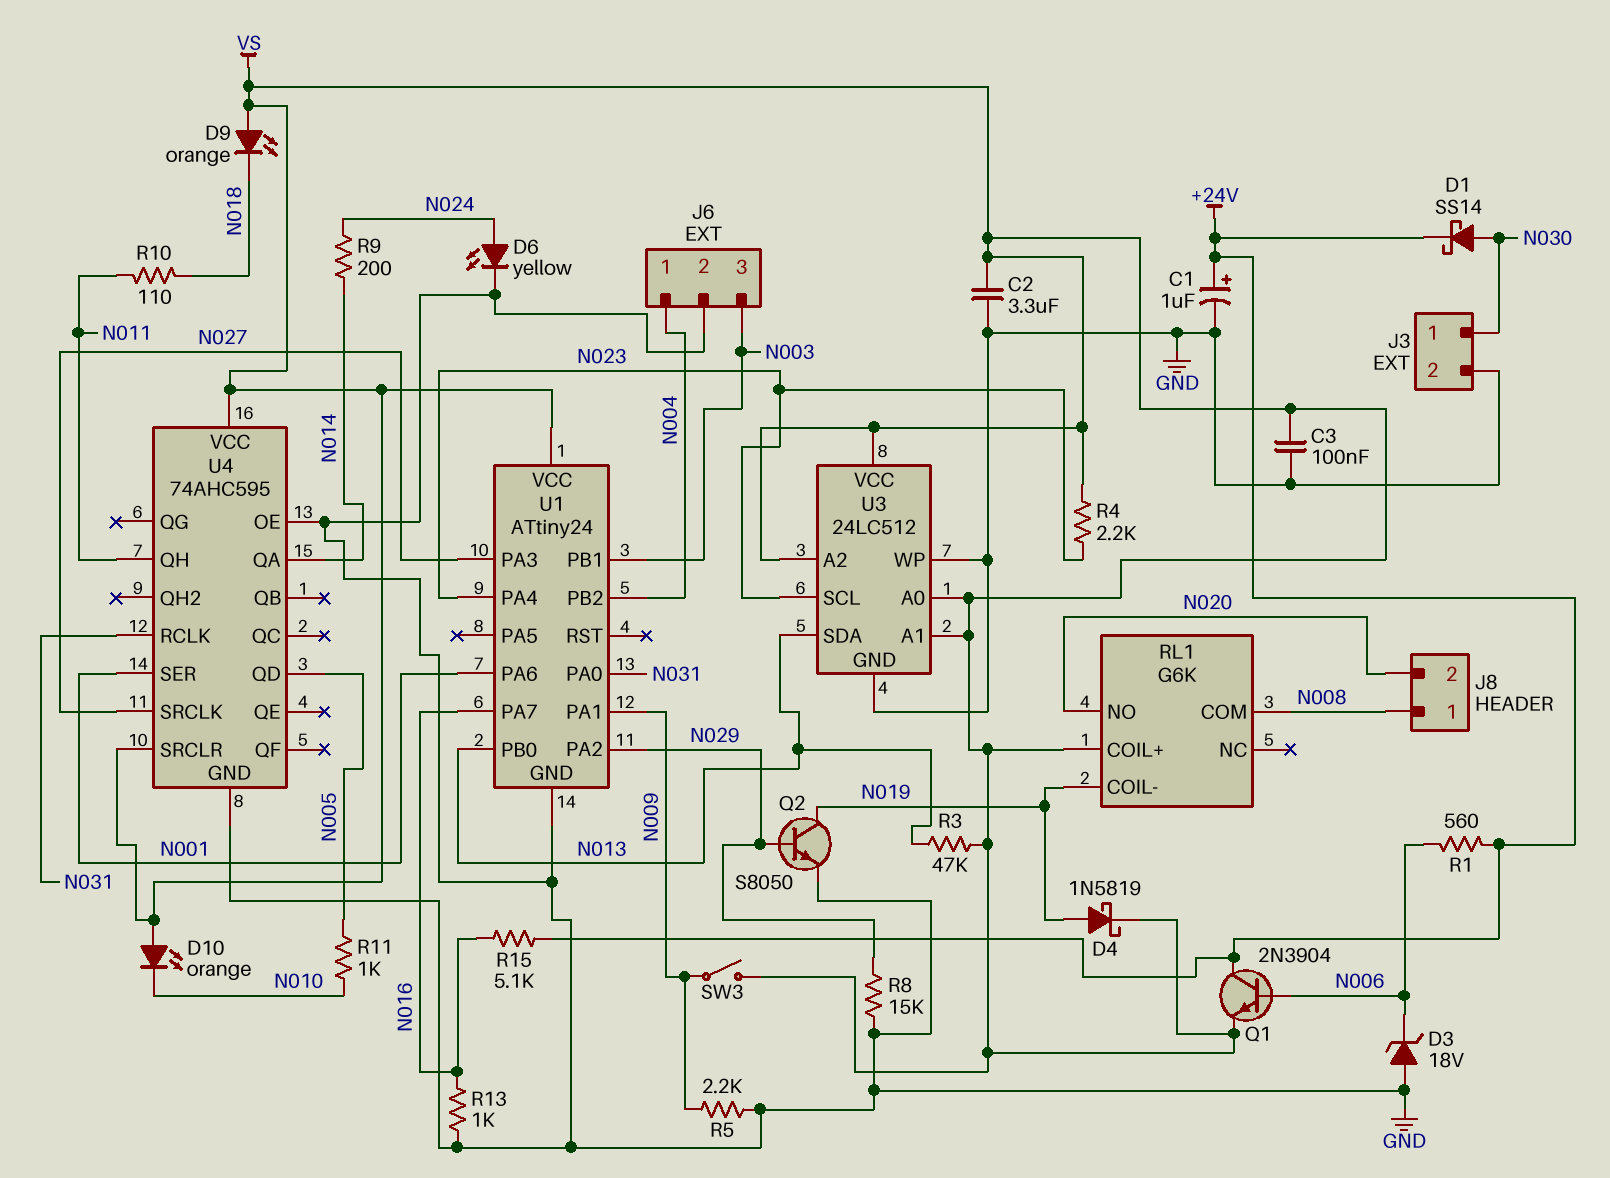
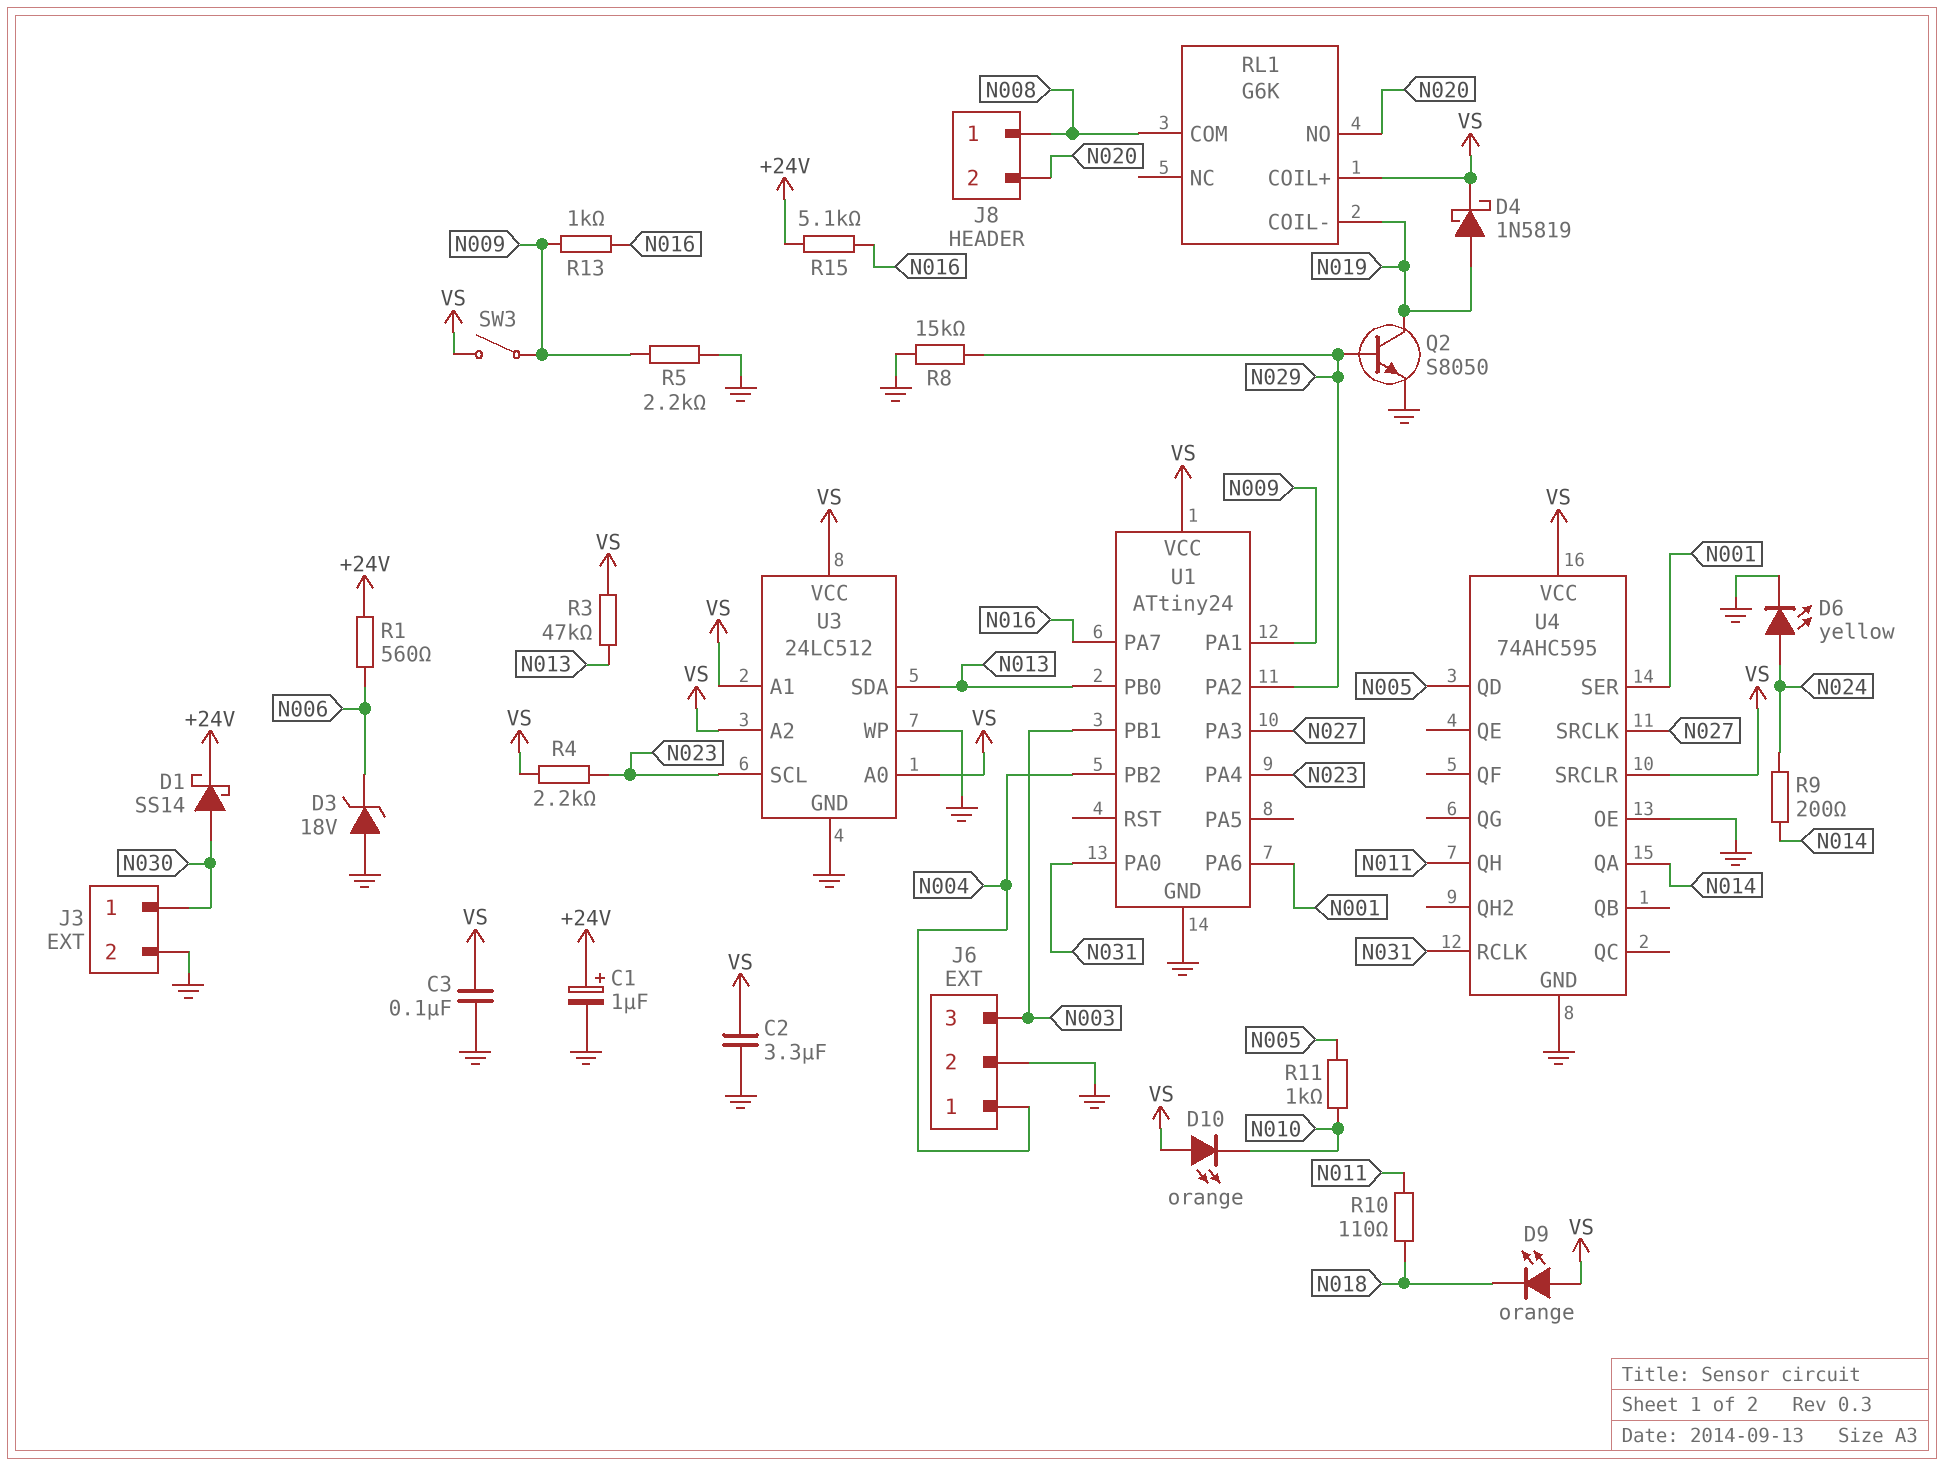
Q1: NPN 2N3904 (B N006, C +24V, E VS) -> none
R13: 1k (GND, N016) -> 1k (N009, N016)

